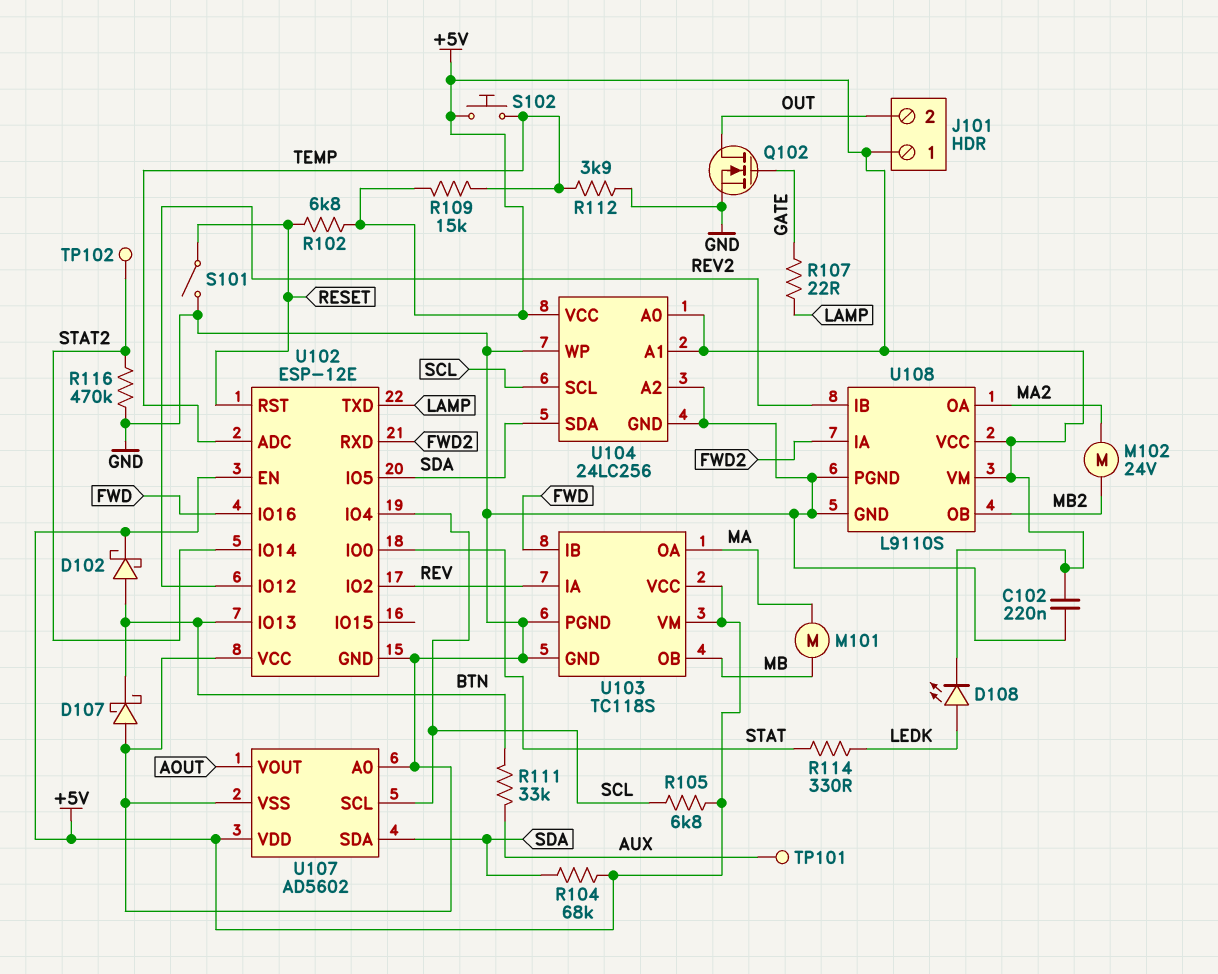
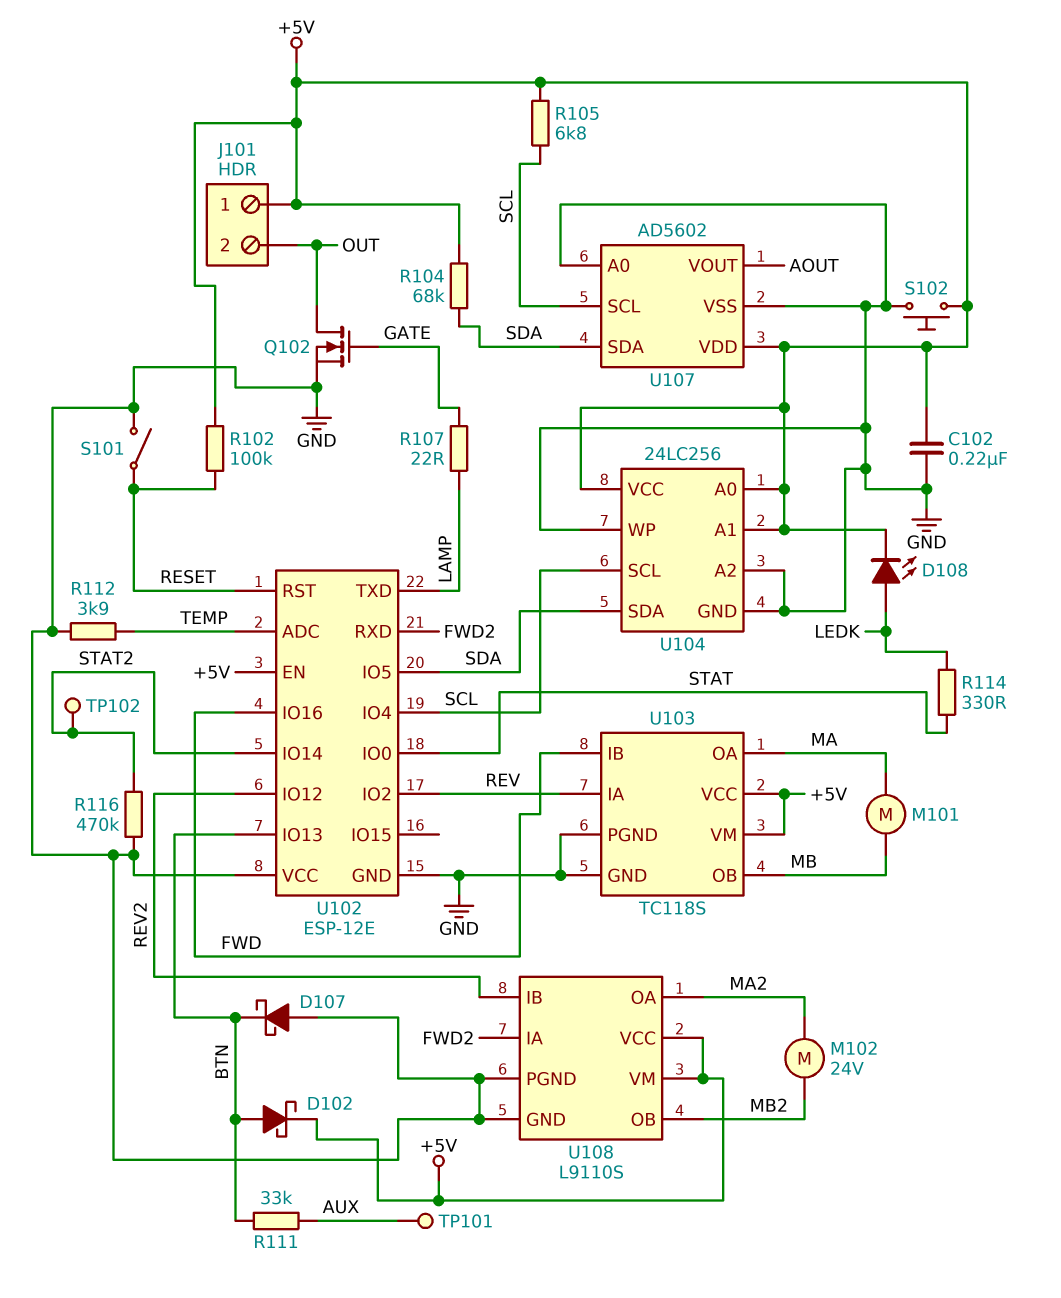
R102: 6.8k (+5V, RESET) -> 100k (+5V, RESET)
R109: 15k (+5V, TEMP) -> none
S102: button (+5V, TEMP) -> button (+5V, GND)

